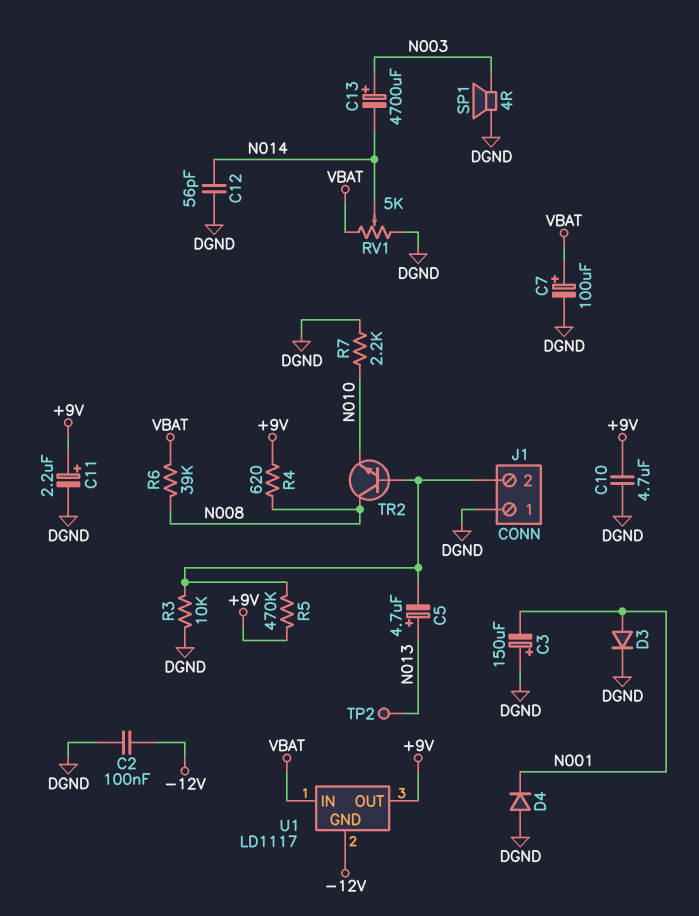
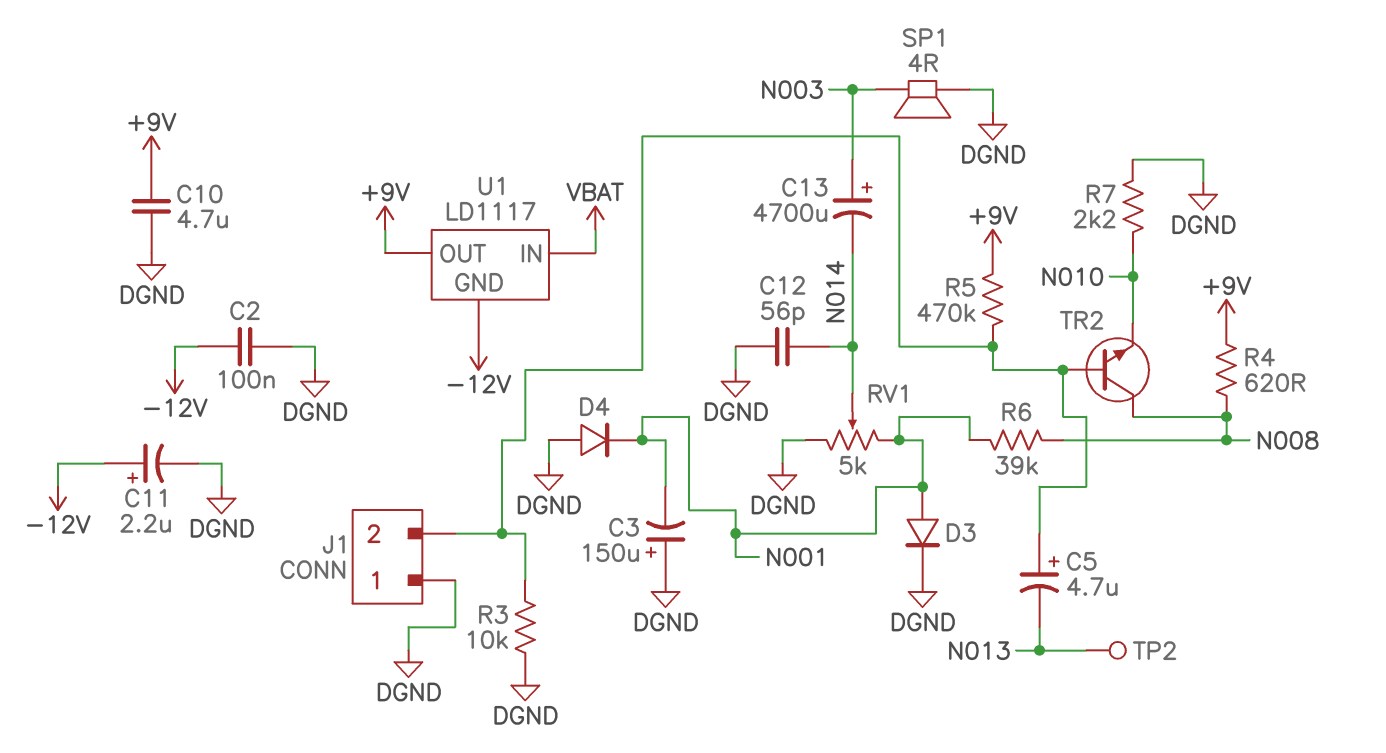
C5: 4.7uF (plus N013, minus J1/2) -> 4.7uF (plus J1/2, minus N013)
C7: 100uF (plus VBAT, minus DGND) -> none
C11: 2.2uF (plus +9V, minus DGND) -> 2.2uF (plus -12V, minus DGND)
R6: 39k (N008, VBAT) -> 39k (N001, N008)
RV1: 5k (DGND, VBAT, wiper N014) -> 5k (DGND, N001, wiper N014)

